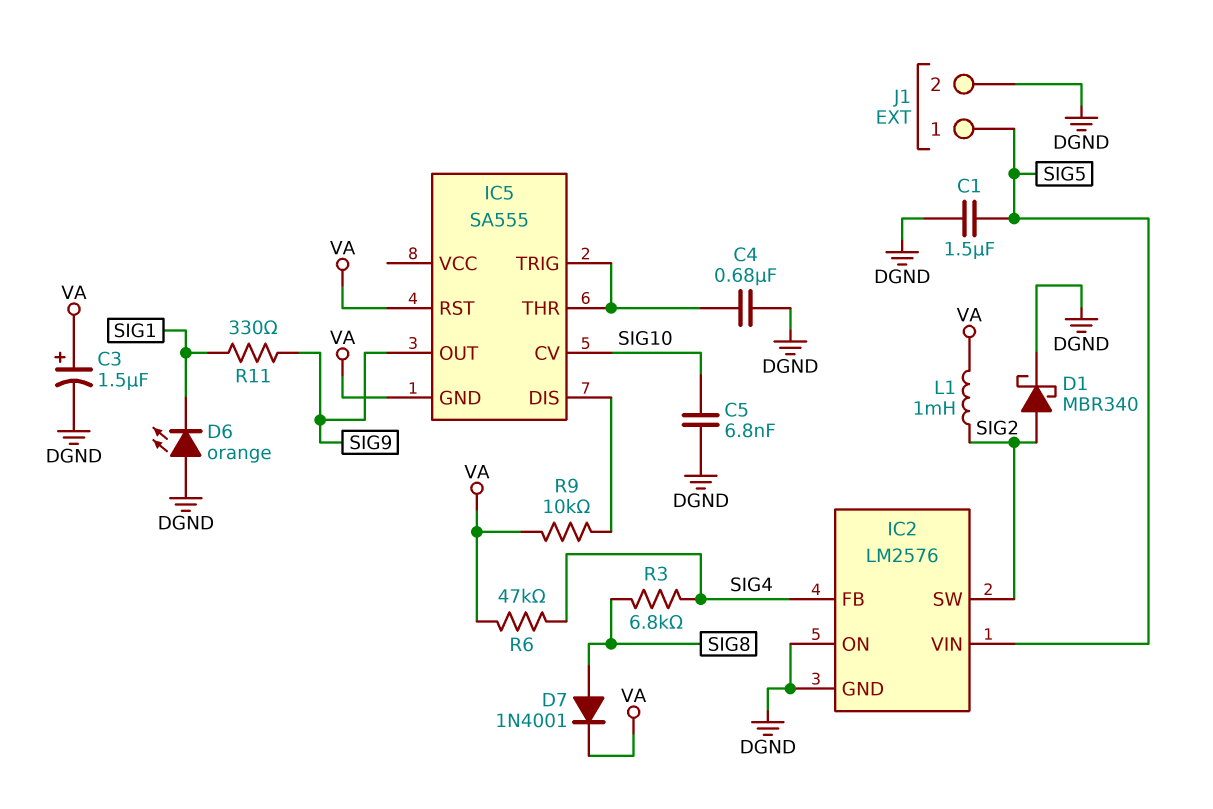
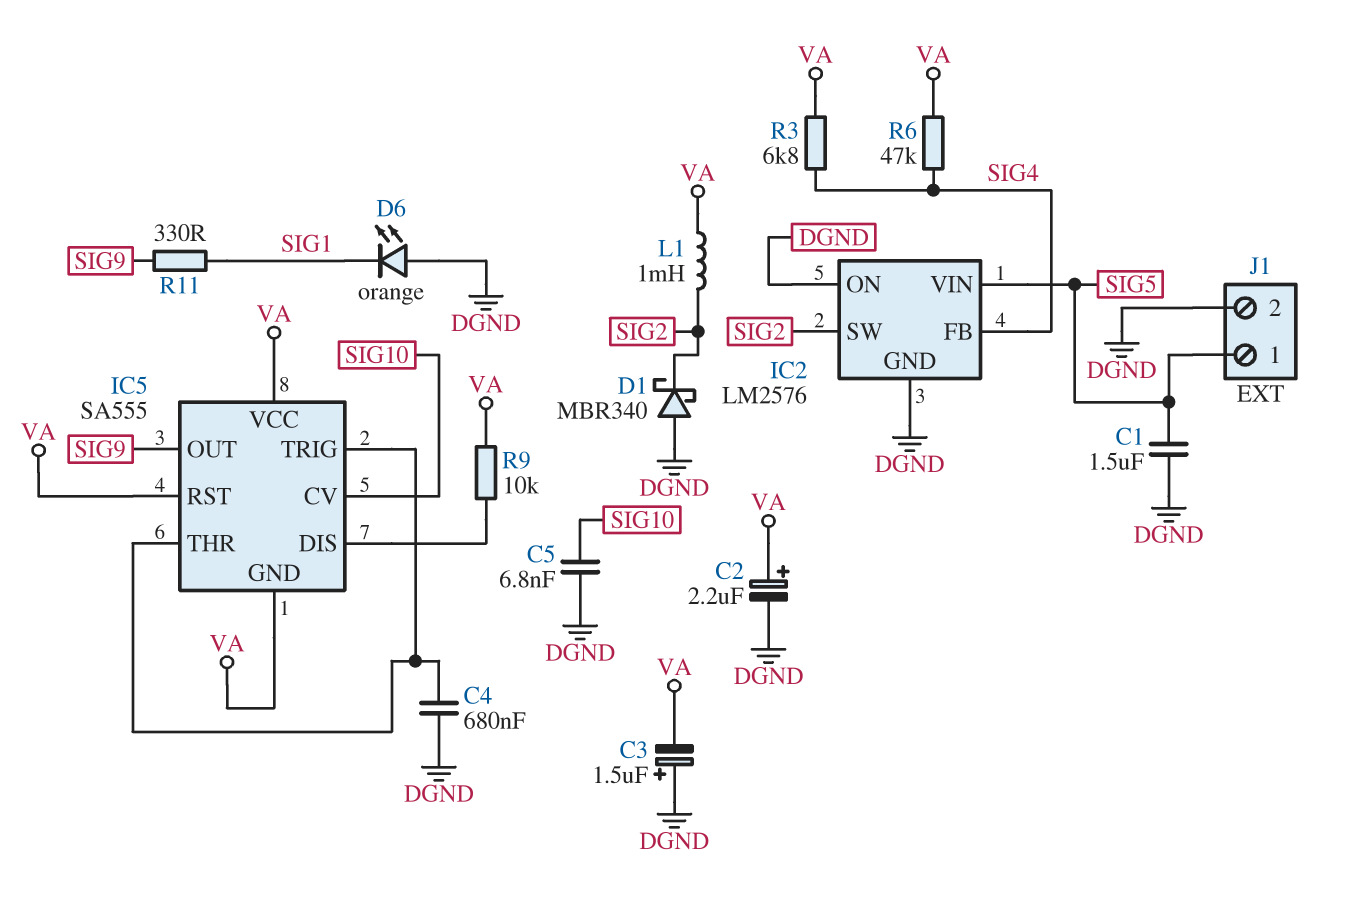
C2: none -> 2.2uF (plus VA, minus DGND)
C3: 1.5uF (plus VA, minus DGND) -> 1.5uF (plus DGND, minus VA)
D1: schottky MBR340 (A SIG2, K DGND) -> schottky MBR340 (A DGND, K SIG2)
D7: diode 1N4001 (A SIG8, K VA) -> none
IC5 pin VCC: none -> VA
R3: 6.8k (SIG4, SIG8) -> 6.8k (SIG4, VA)

